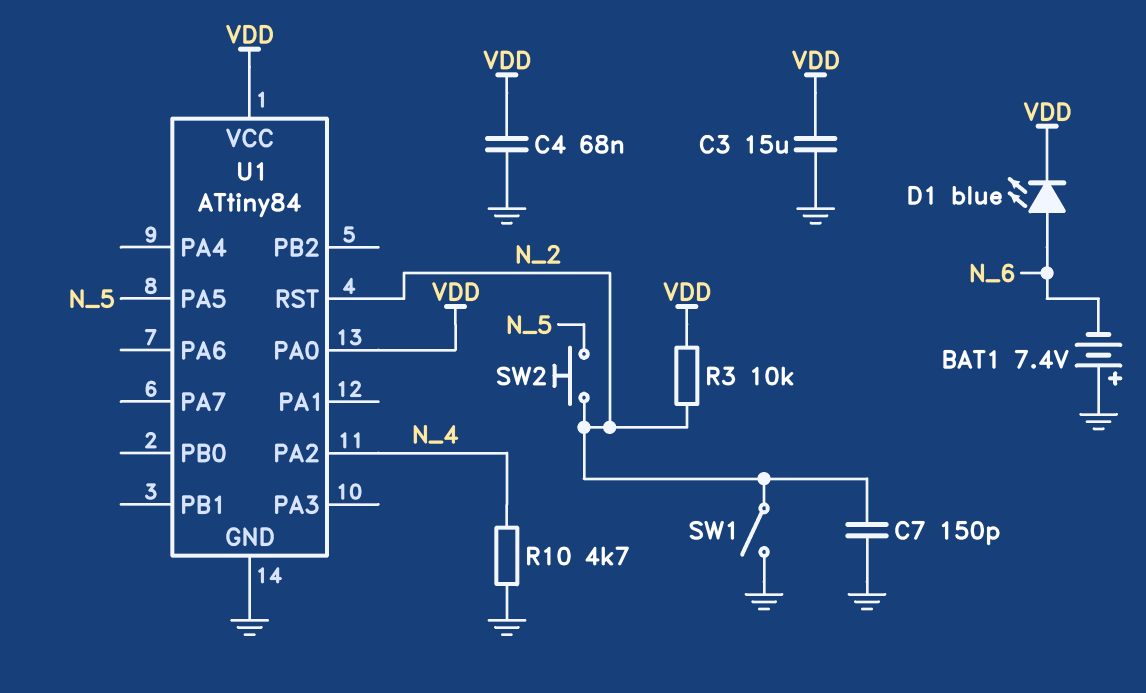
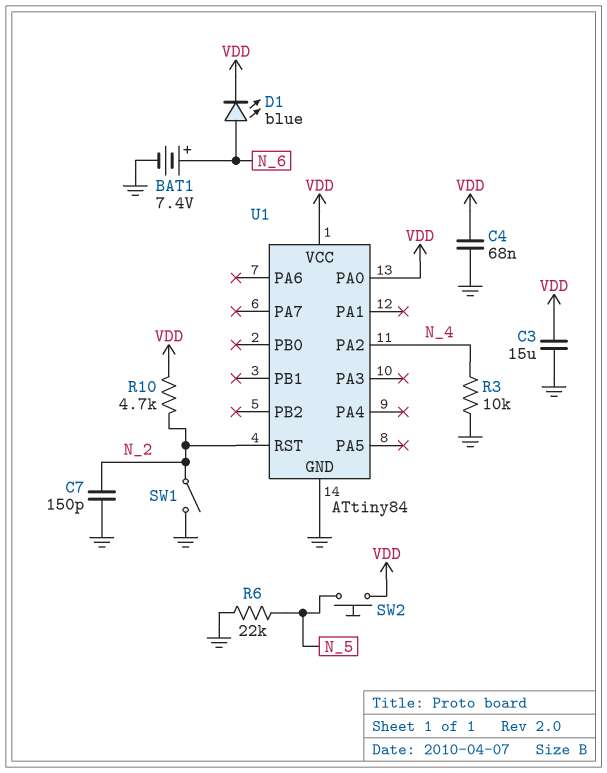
BAT1: 7.4V (plus GND, minus N_6) -> 7.4V (plus N_6, minus GND)
R3: 10k (N_2, VDD) -> 10k (GND, N_4)
R6: none -> 22k (GND, N_5)
R10: 4.7k (GND, N_4) -> 4.7k (N_2, VDD)
SW2: button (N_2, N_5) -> button (N_5, VDD)
U1 pin PA5: N_5 -> none

